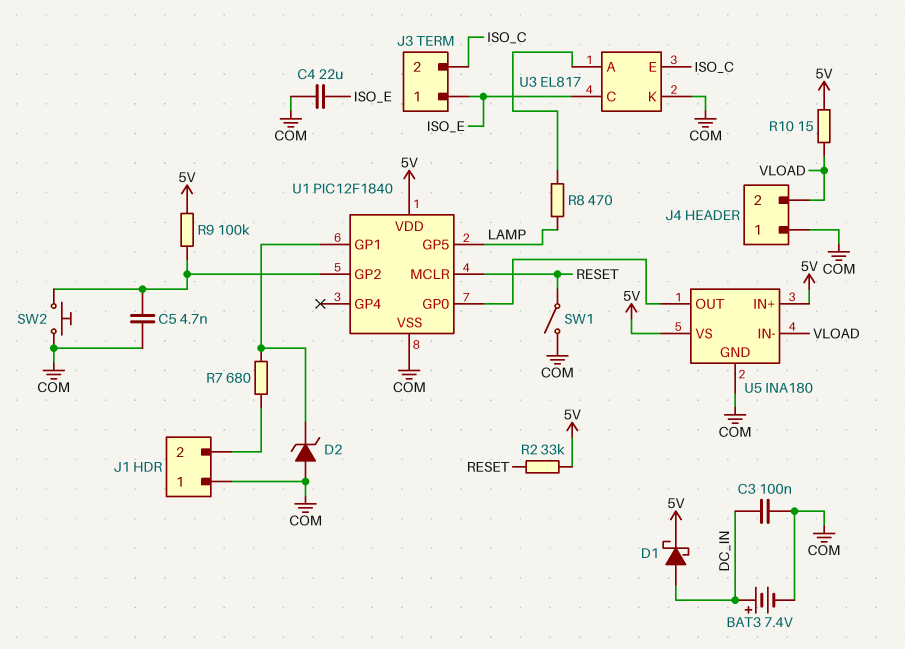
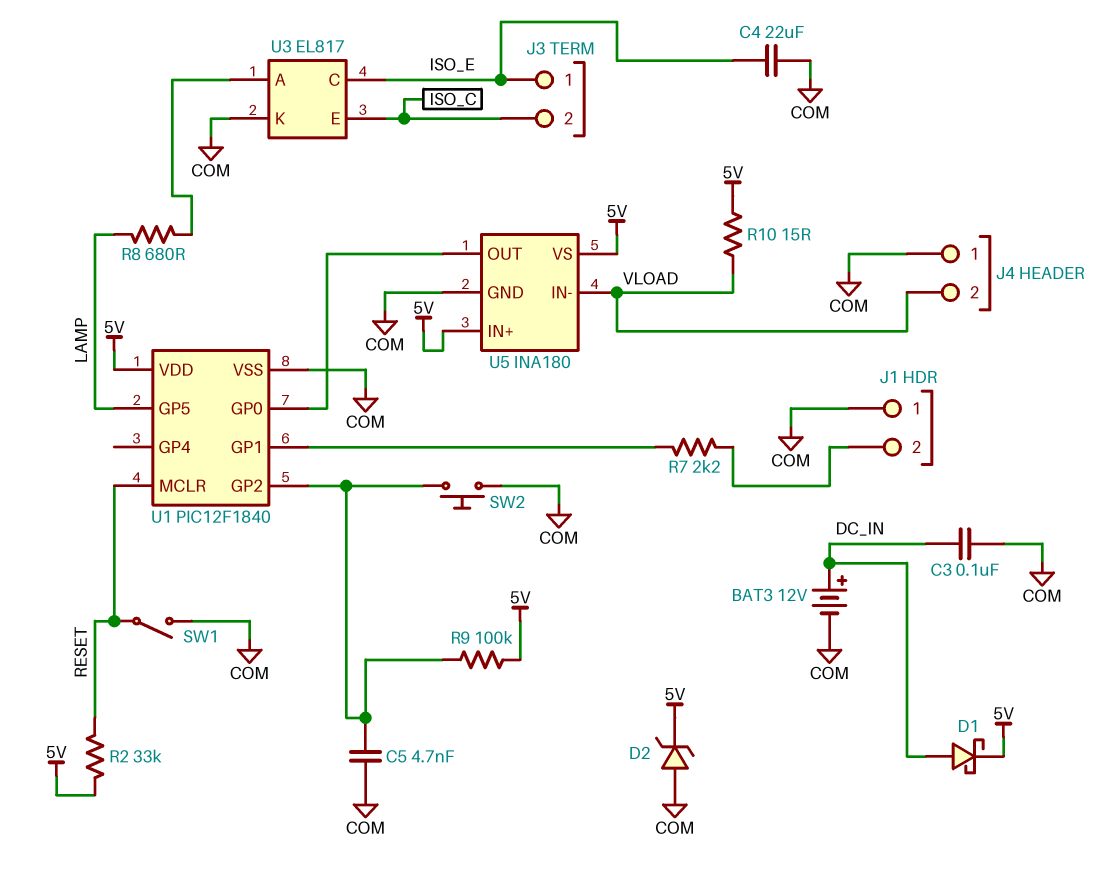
BAT3: 7.4V (plus DC_IN, minus COM) -> 12V (plus DC_IN, minus COM)
D2: zener (A COM, K U1/GP1) -> zener (A COM, K 5V)
R7: 680 (J1/2, U1/GP1) -> 2.2k (J1/2, U1/GP1)
R8: 470 (LAMP, U3/A) -> 680 (LAMP, U3/A)

